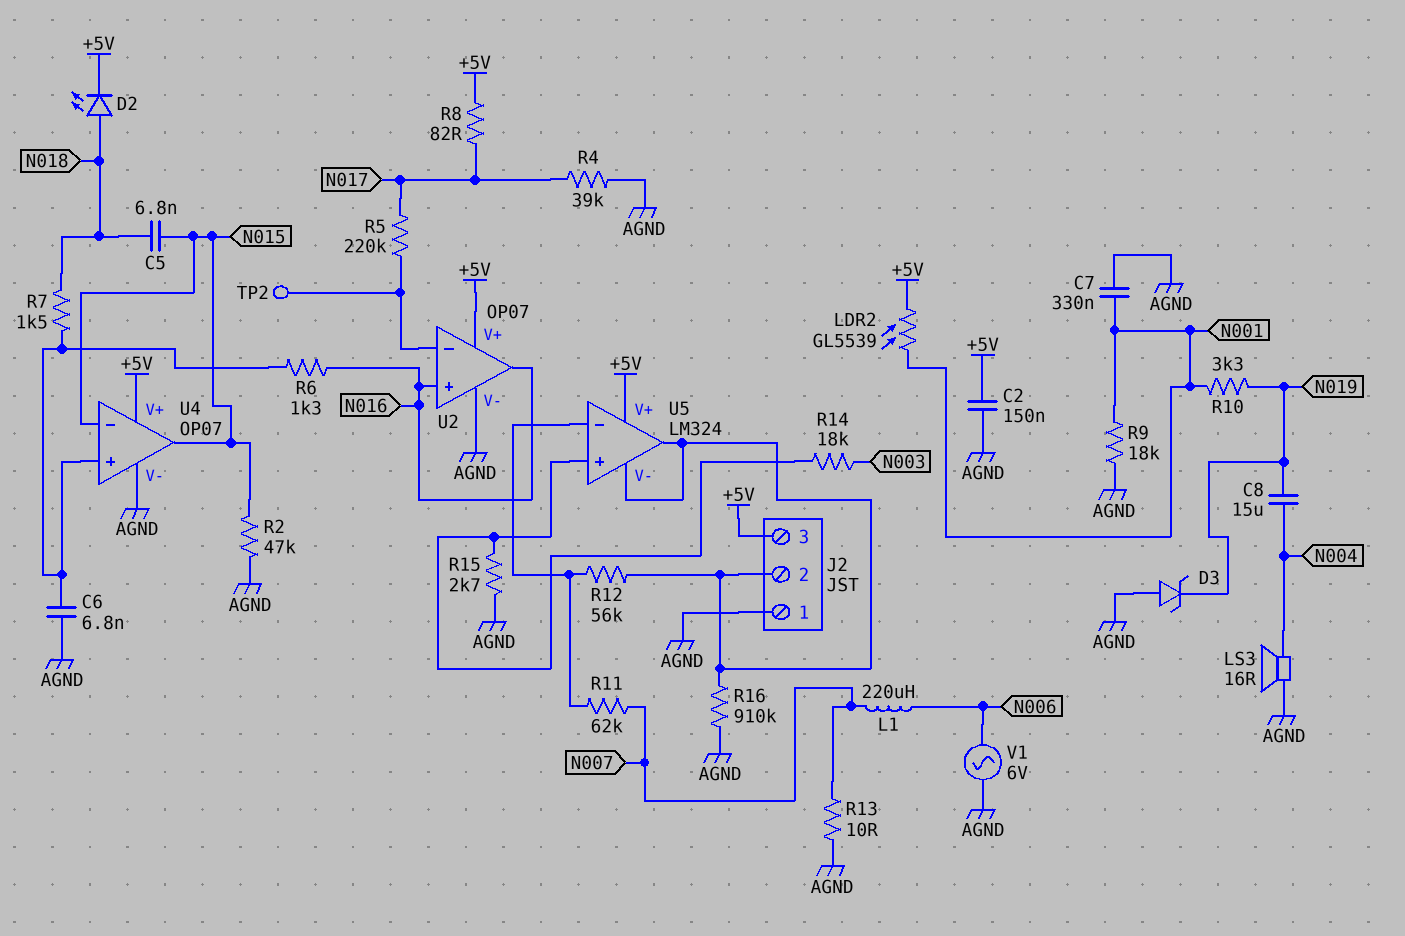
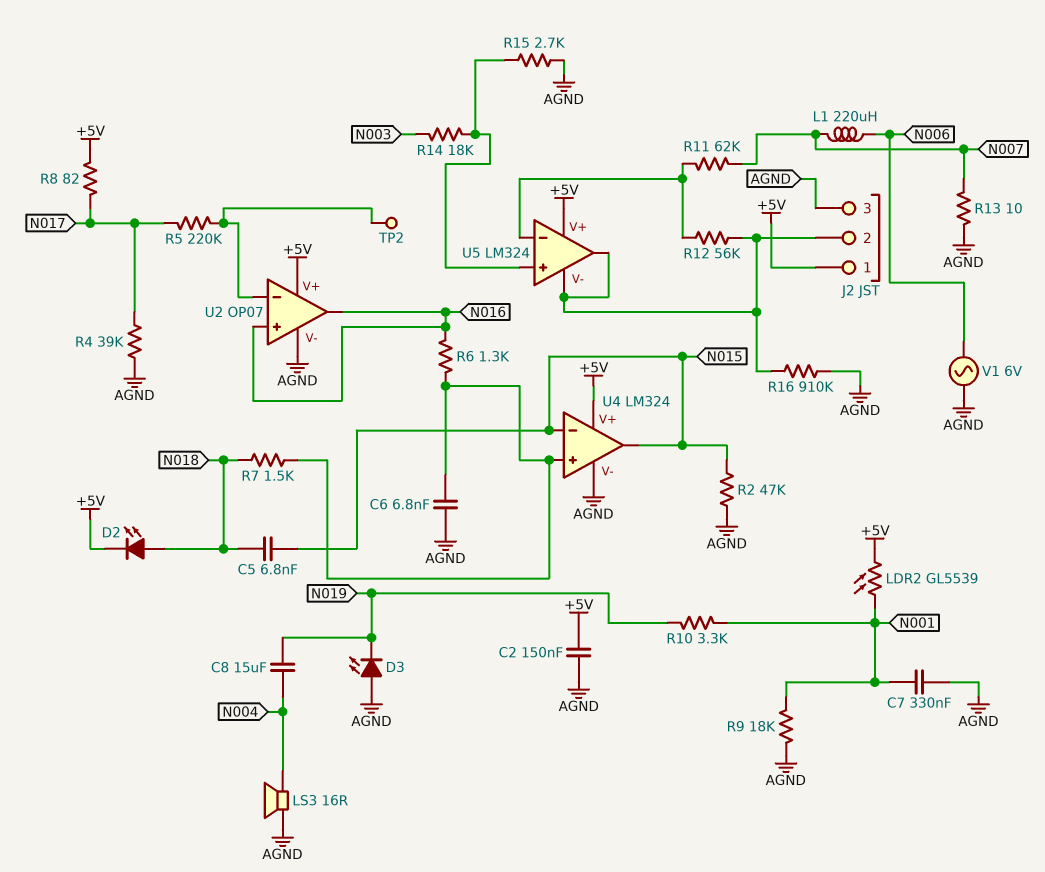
D3: zener (A AGND, K N019) -> LED (A AGND, K N019)
J2 pin 1: AGND -> +5V
J2 pin 3: +5V -> AGND
U4: OP07 -> LM324

